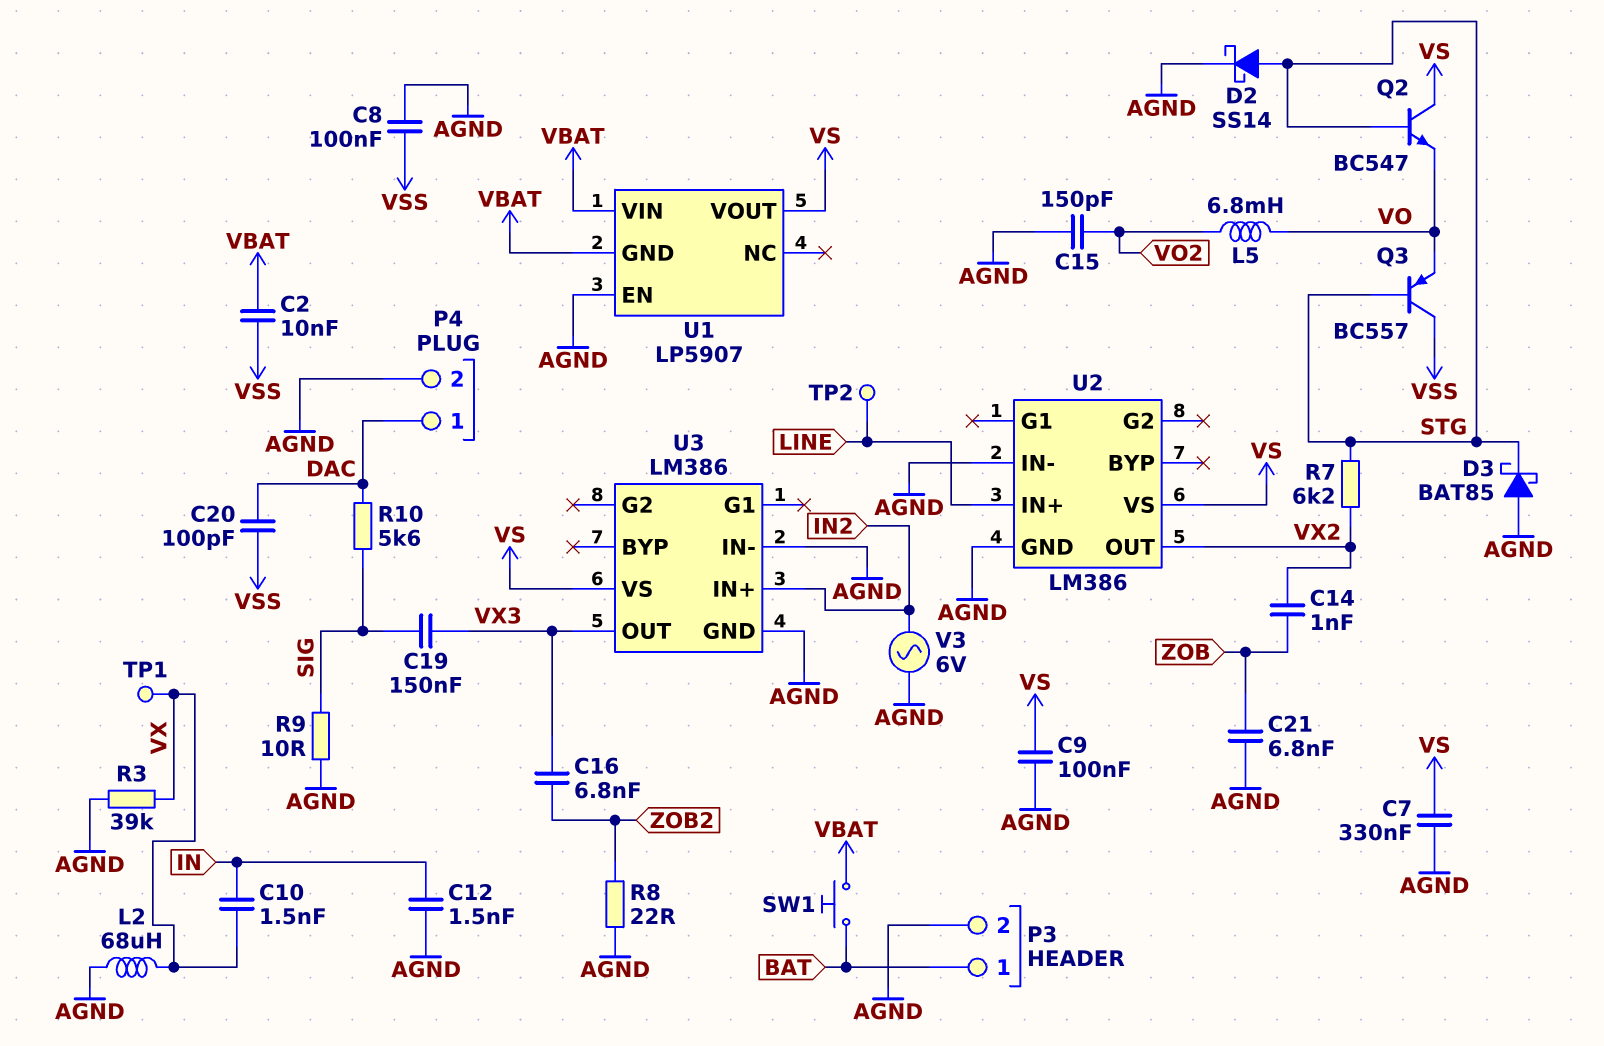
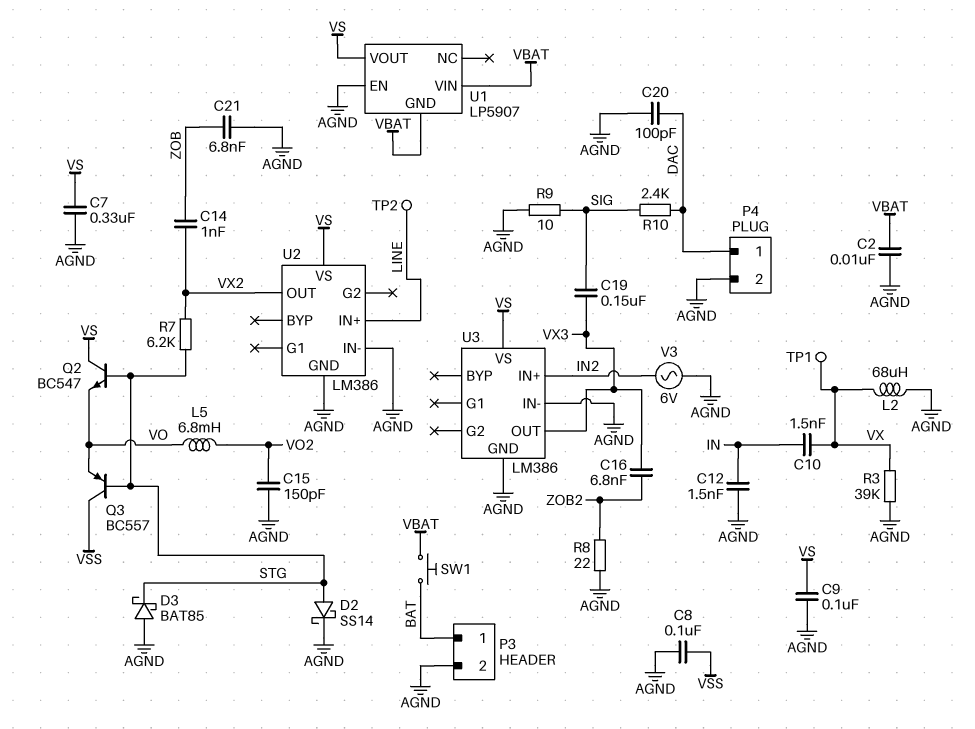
C2: 10nF (VBAT, VSS) -> 10nF (AGND, VBAT)
C20: 100pF (DAC, VSS) -> 100pF (AGND, DAC)
R10: 5.6k (DAC, SIG) -> 2.4k (DAC, SIG)

